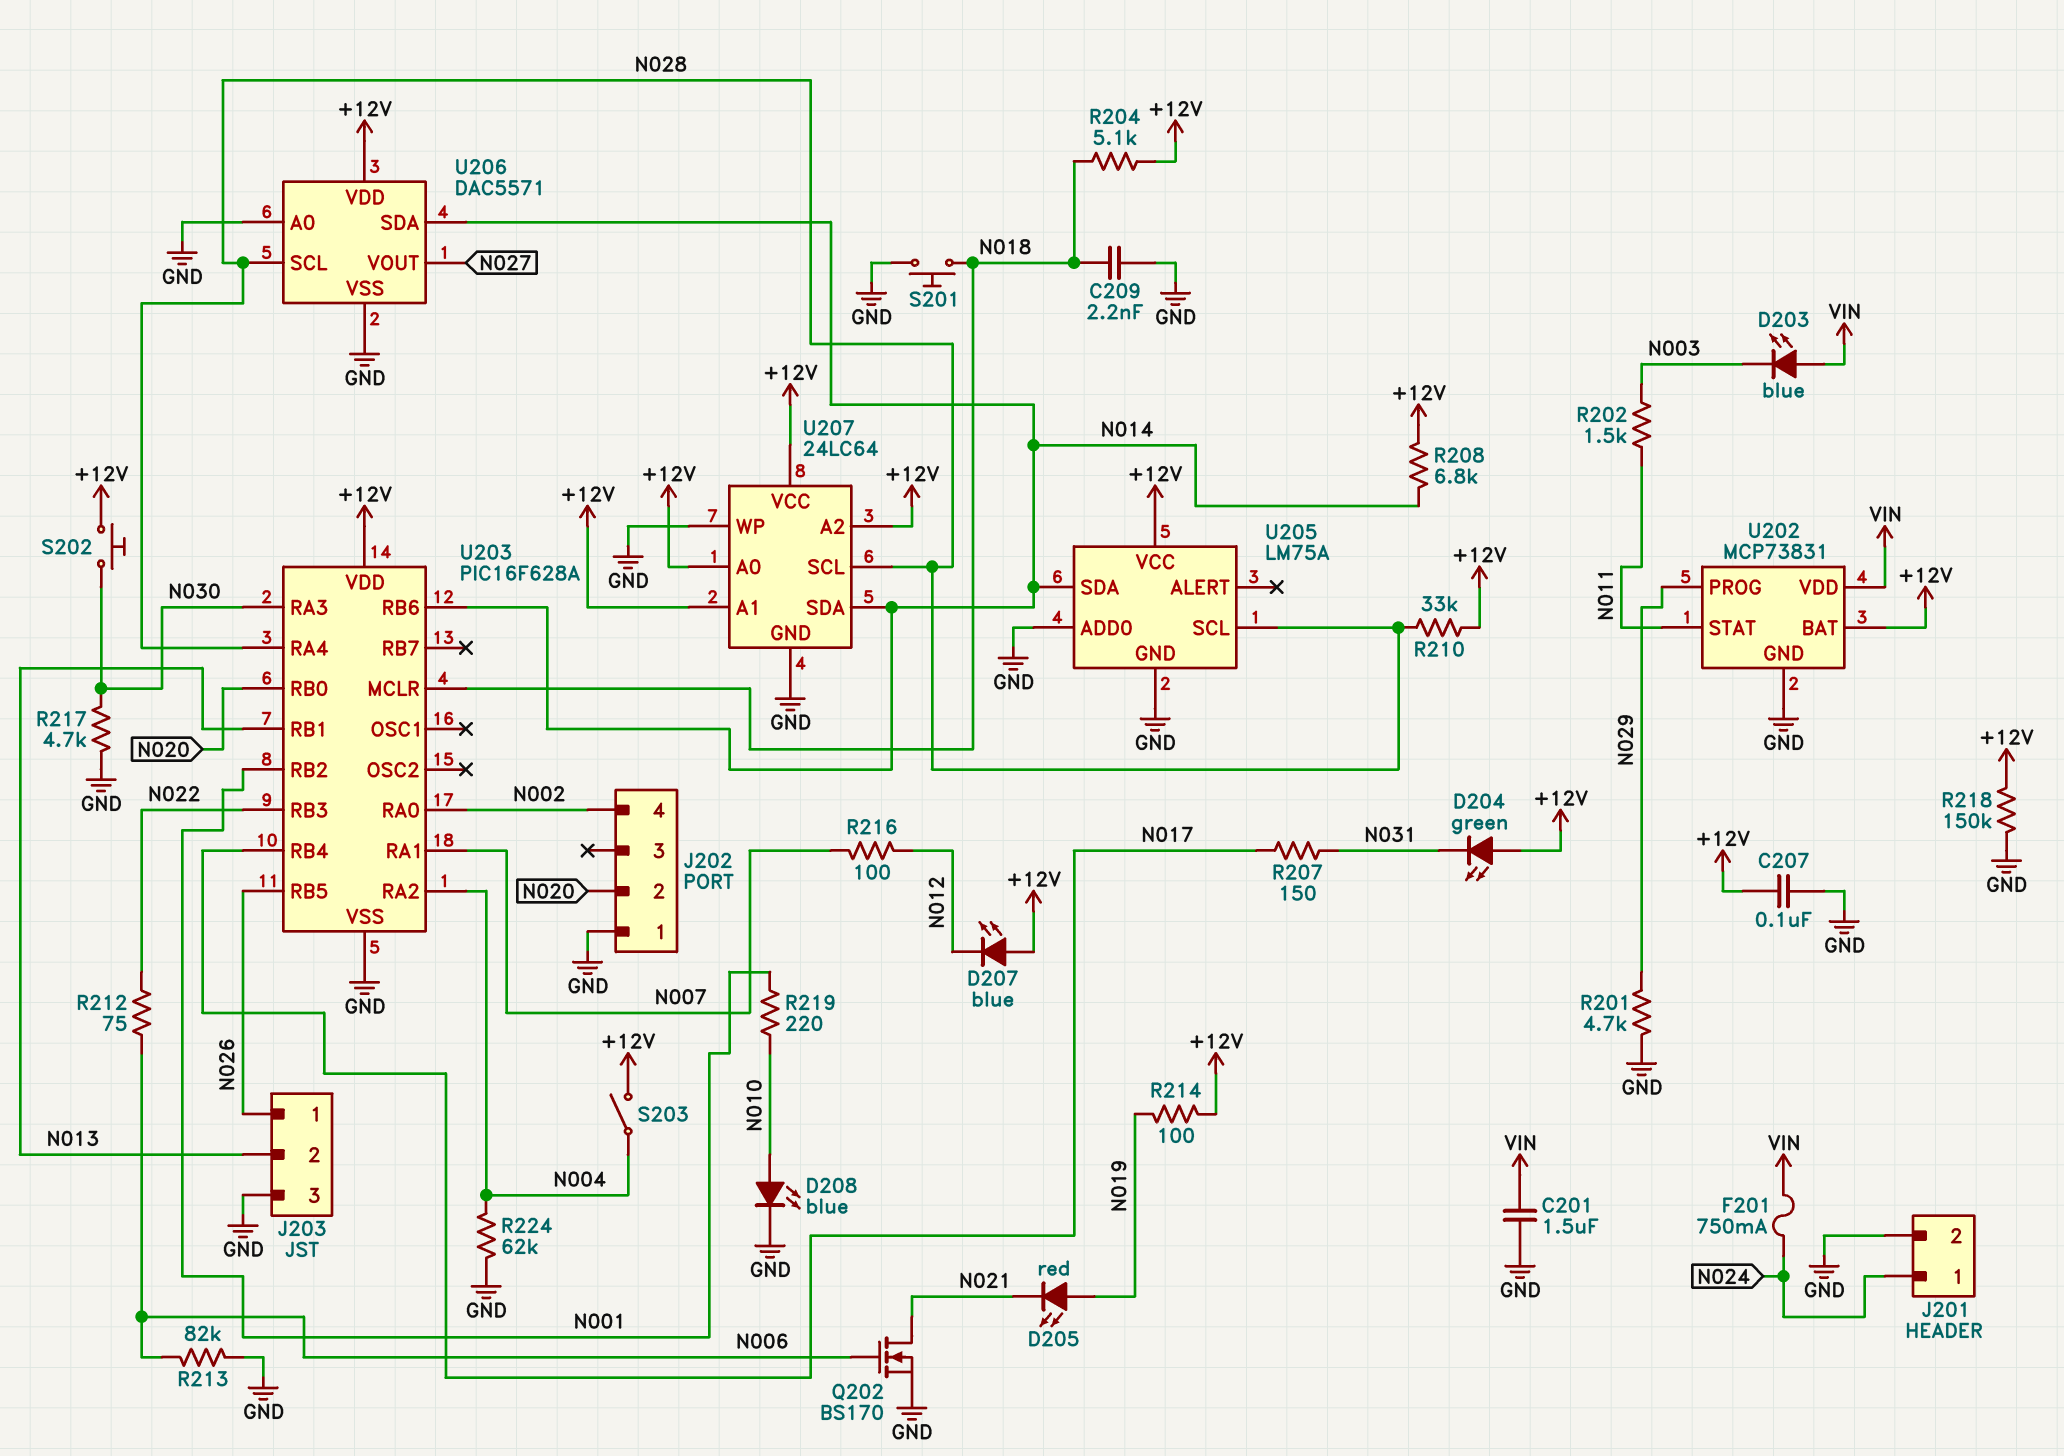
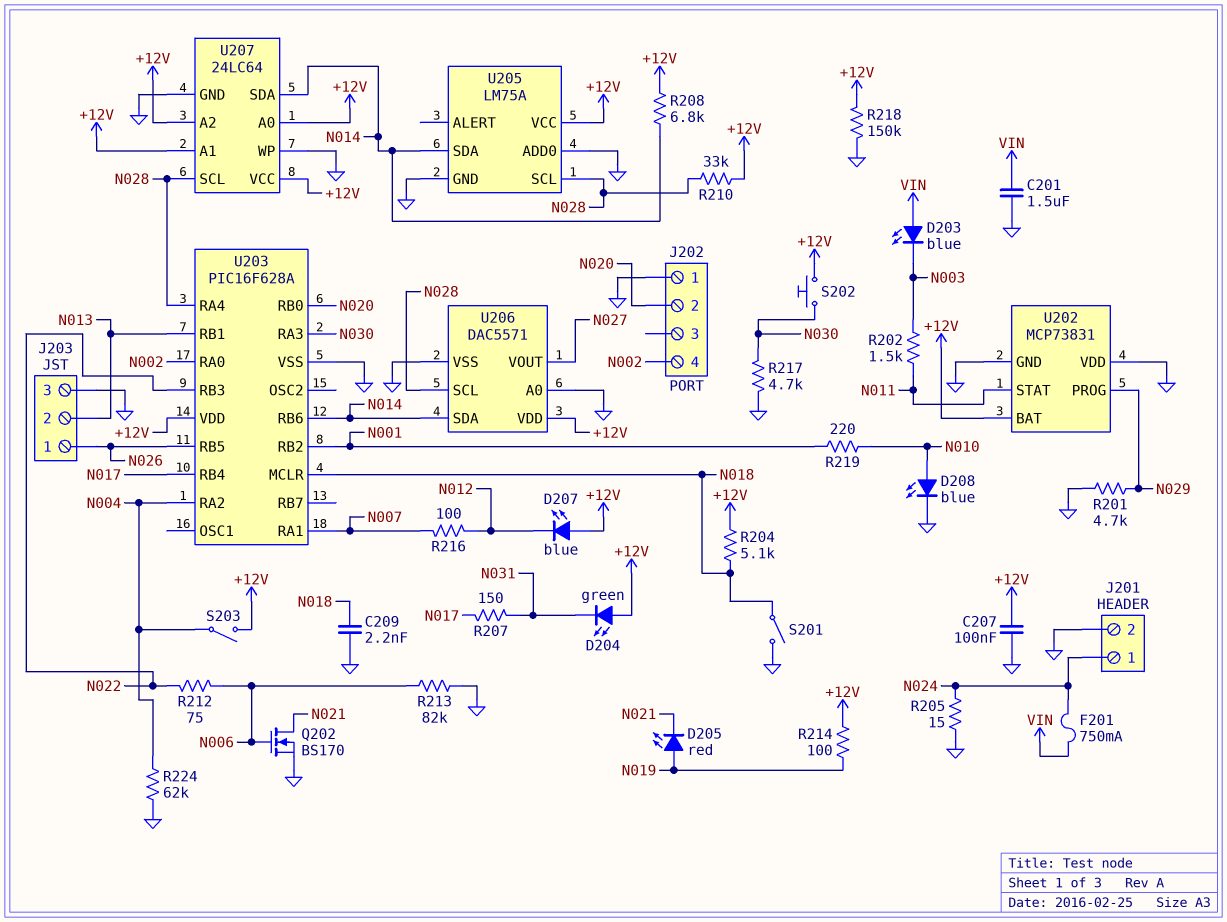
R205: none -> 15 (GND, N024)
S201: button (GND, N018) -> switch (GND, N018)
U202 pin VDD: VIN -> GND

